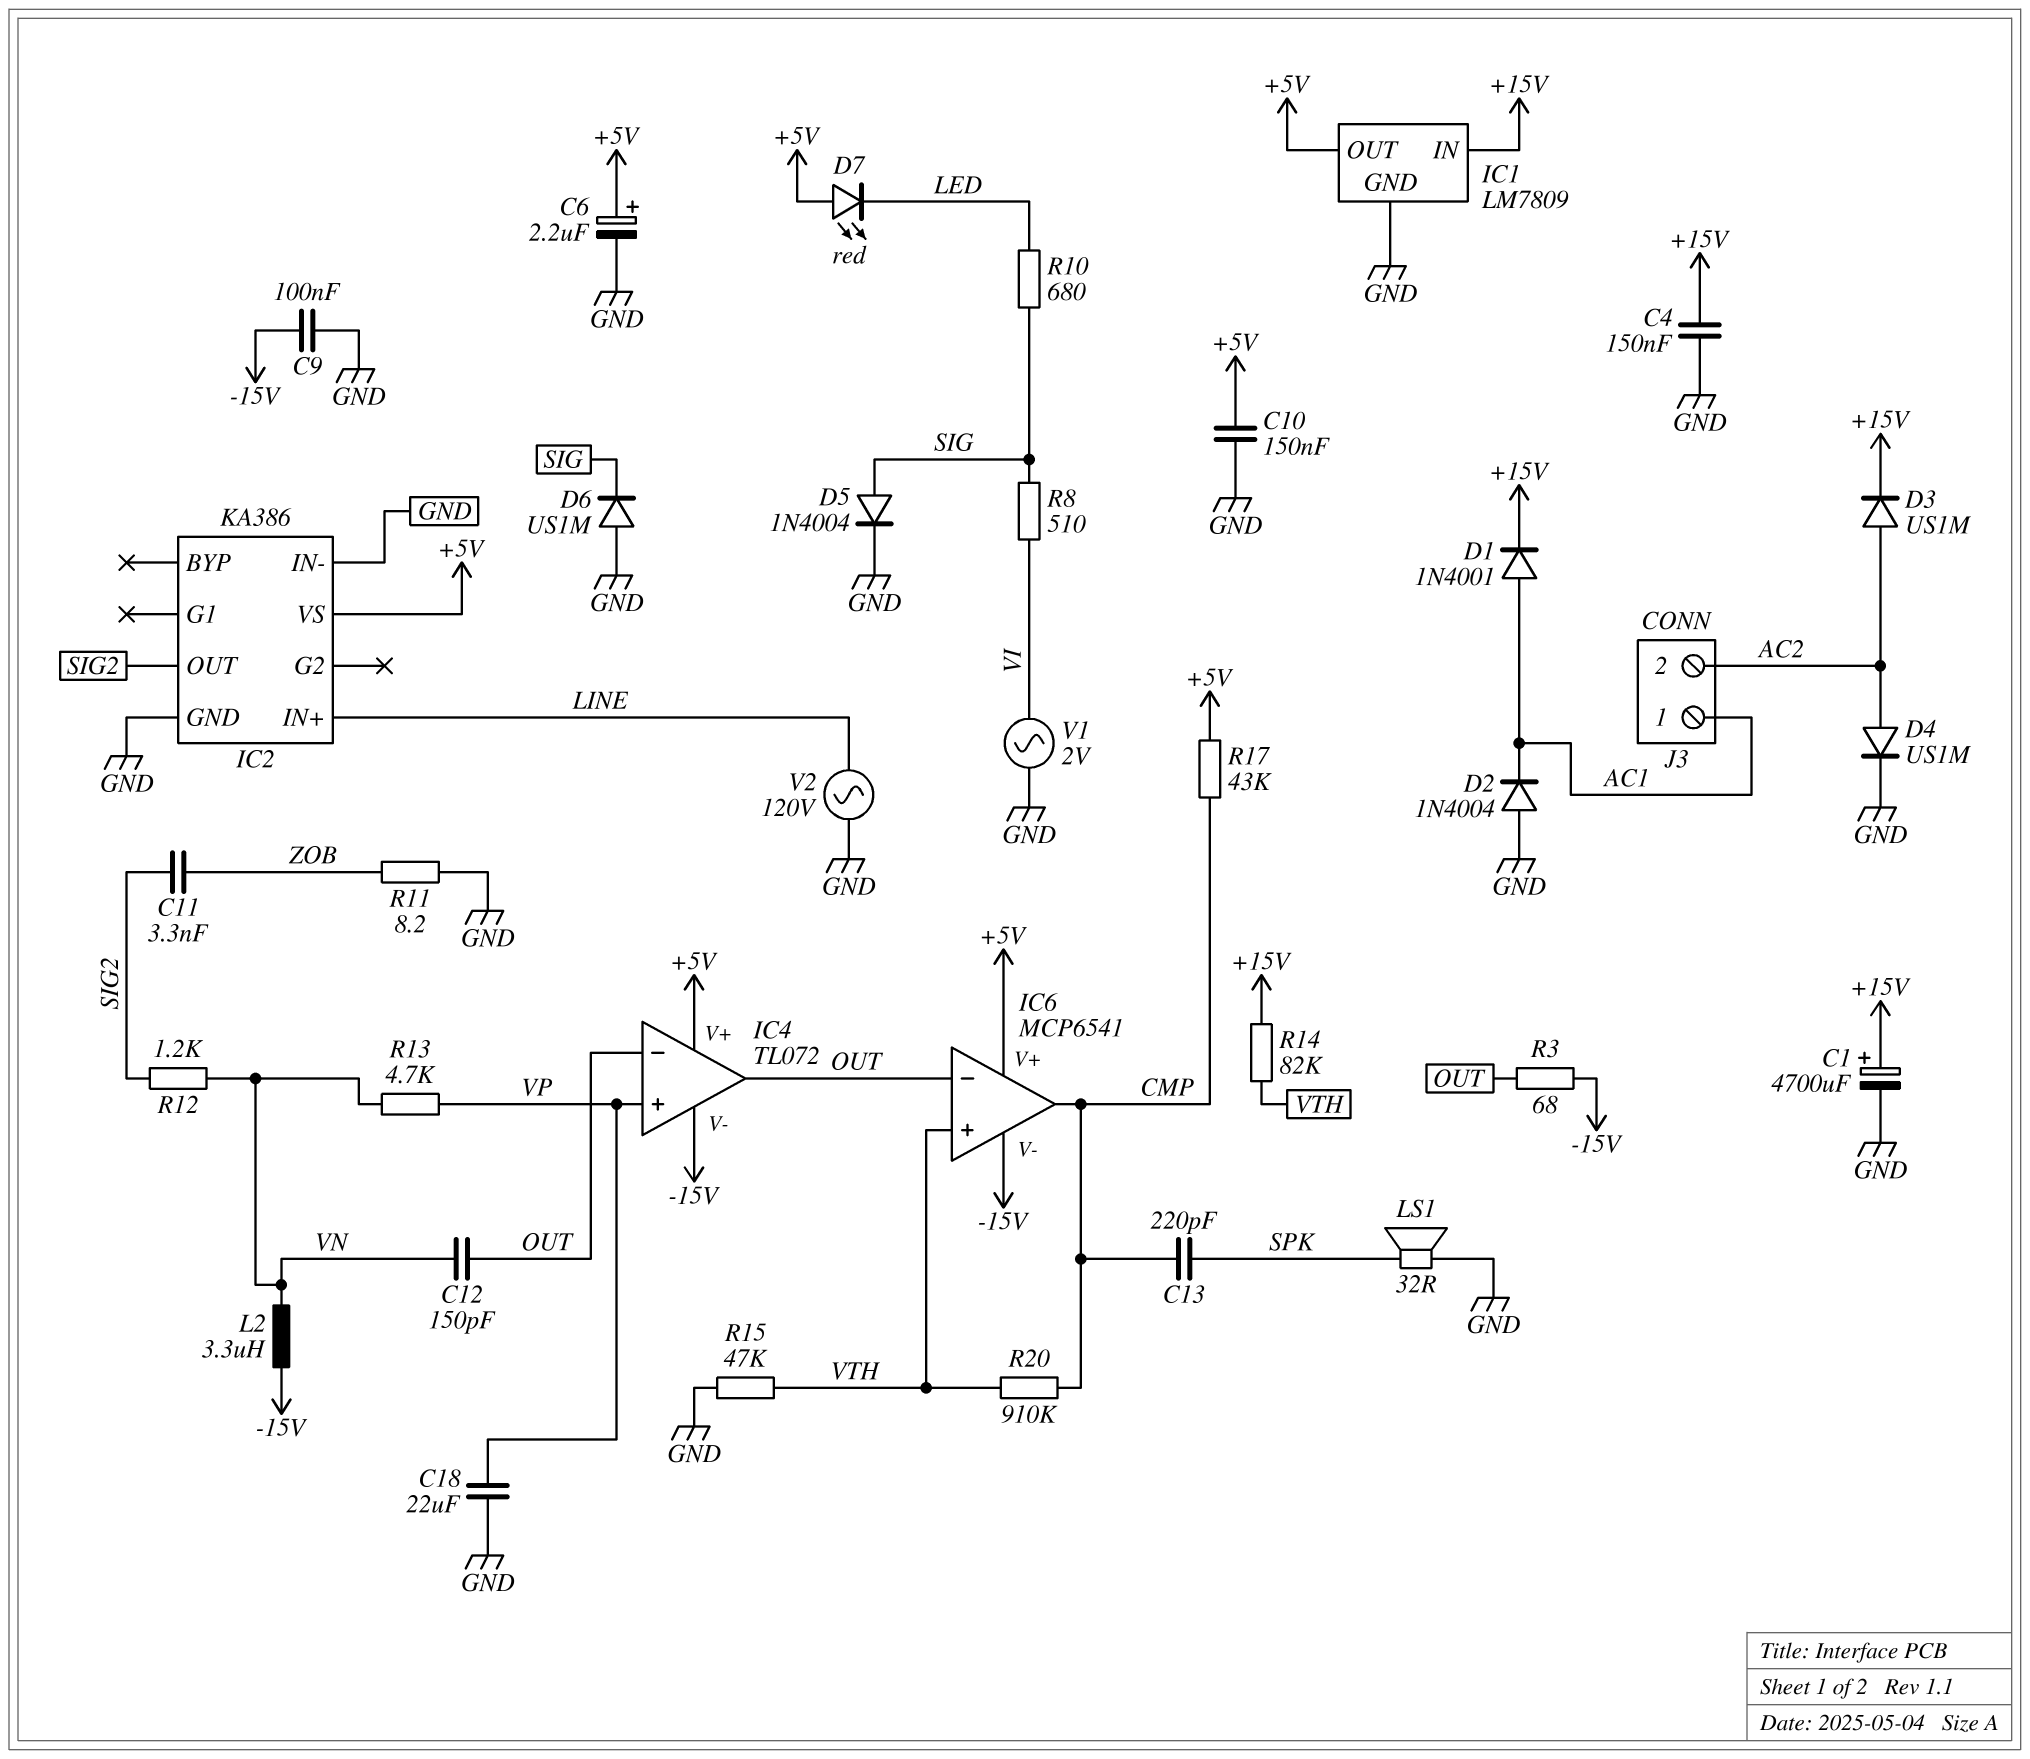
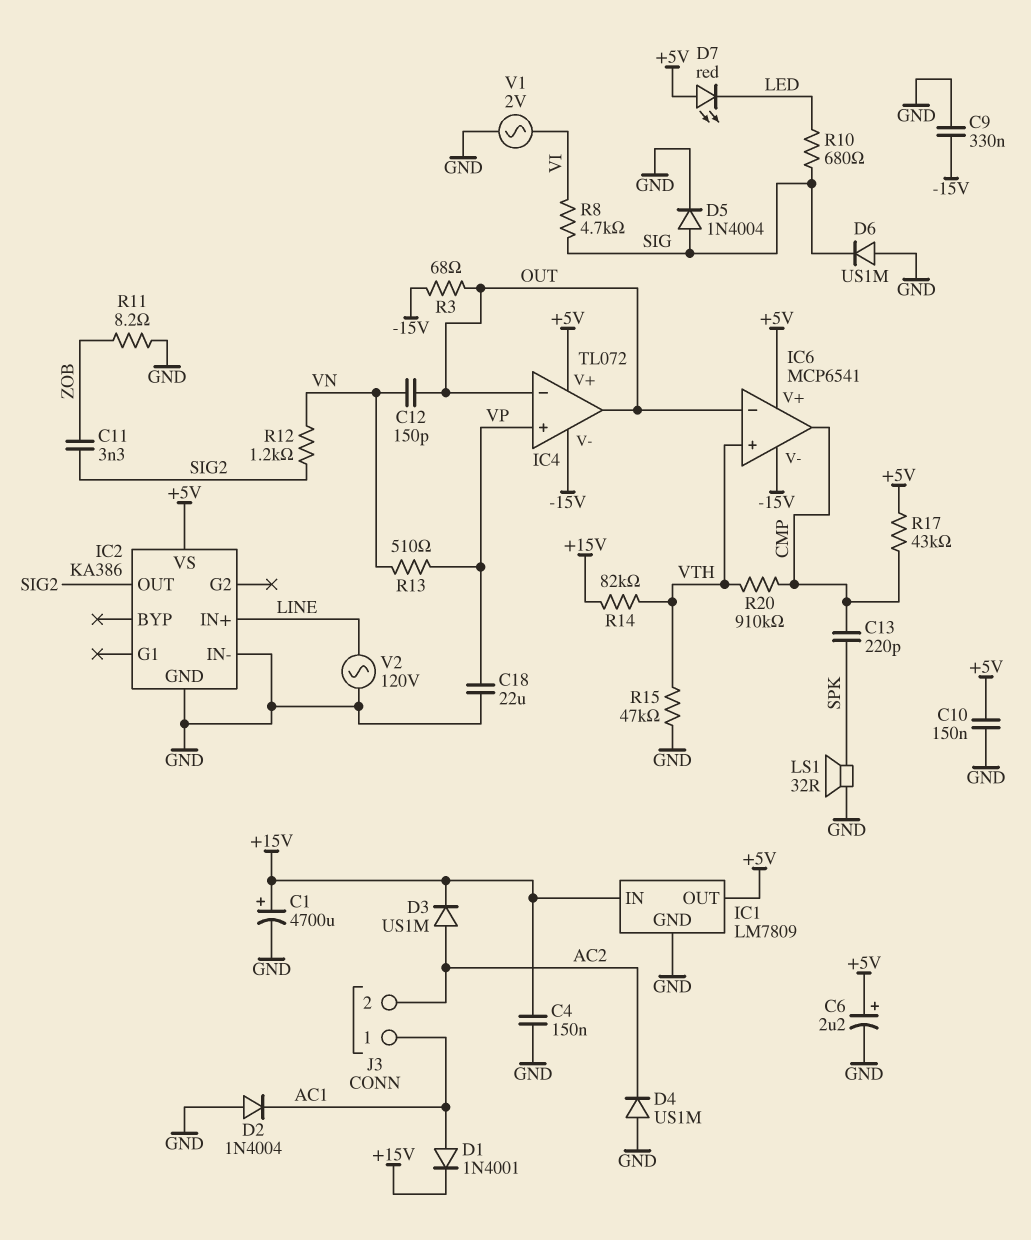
C9: 100nF (-15V, GND) -> 330nF (-15V, GND)
D4: diode US1M (A AC2, K GND) -> diode US1M (A GND, K AC2)
L2: 3.3uH (-15V, VN) -> none
R8: 510 (SIG, VI) -> 4.7k (SIG, VI)
R13: 4.7k (VN, VP) -> 510 (VN, VP)

